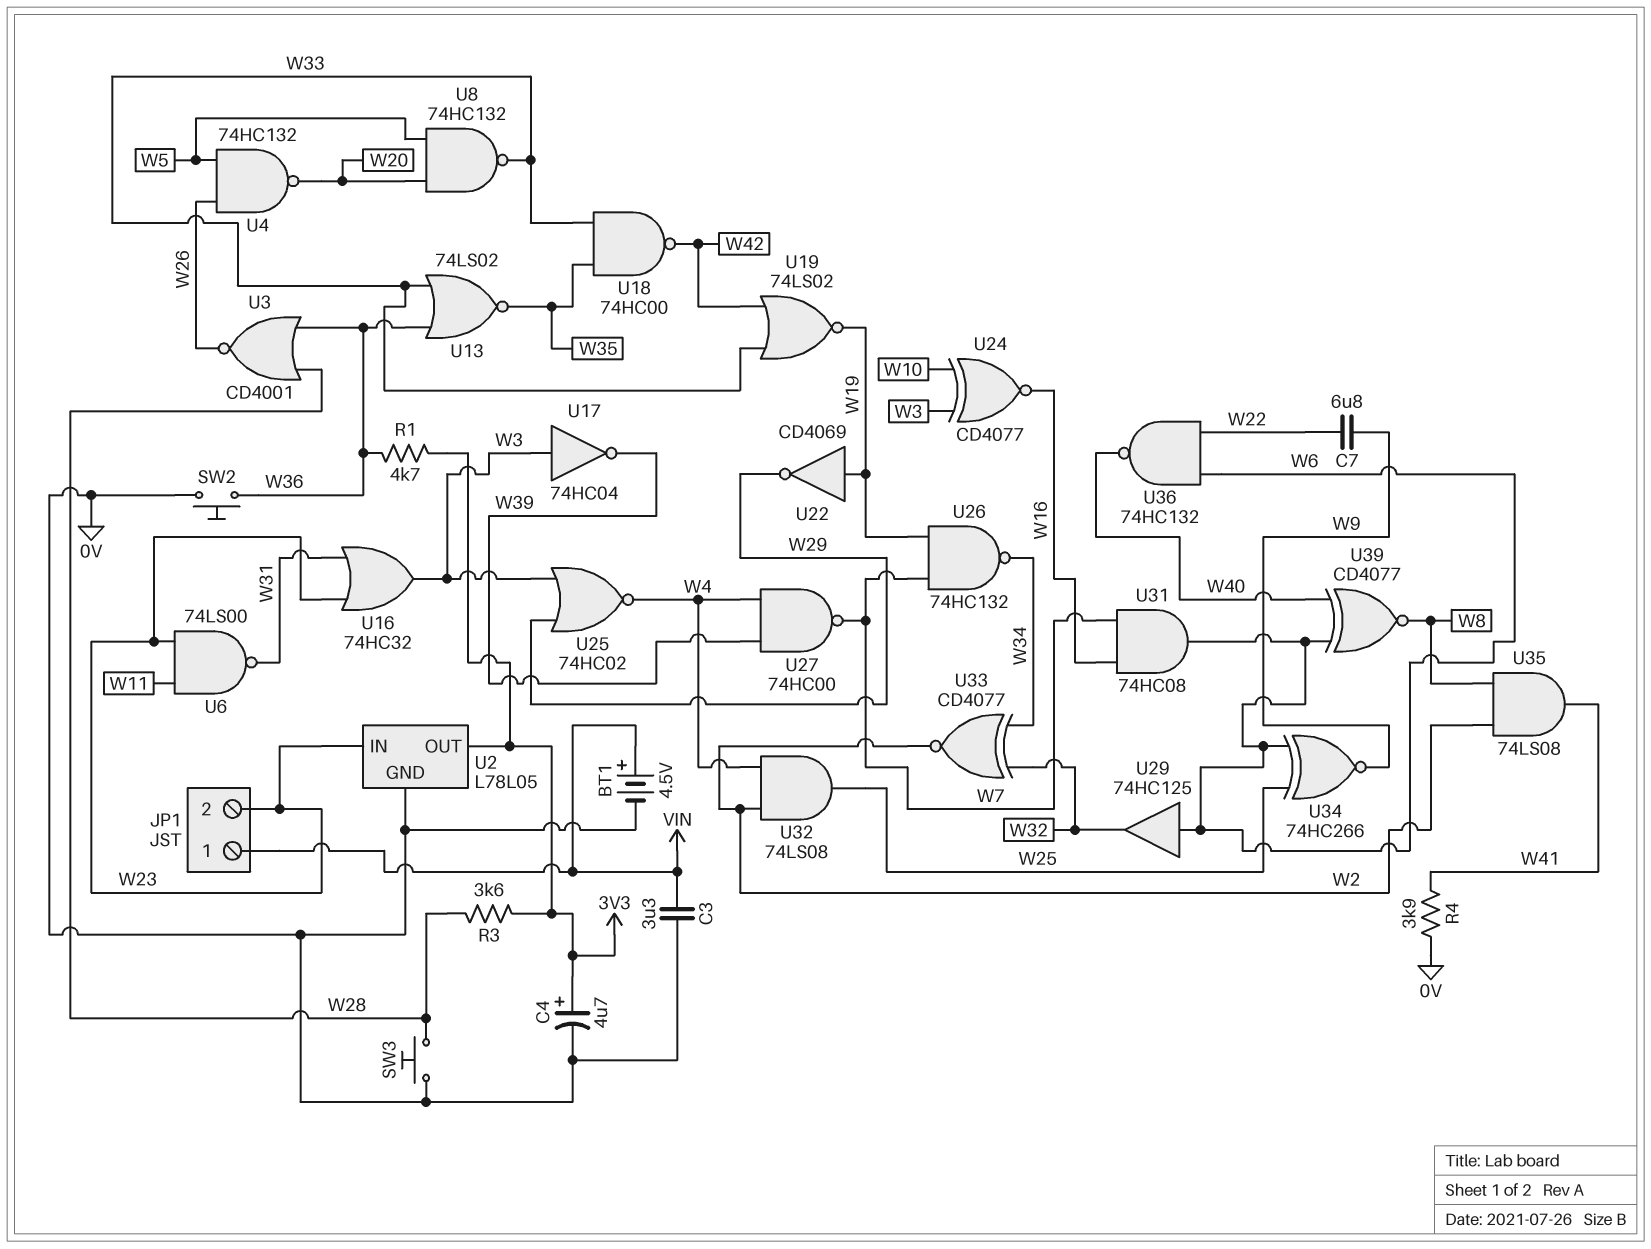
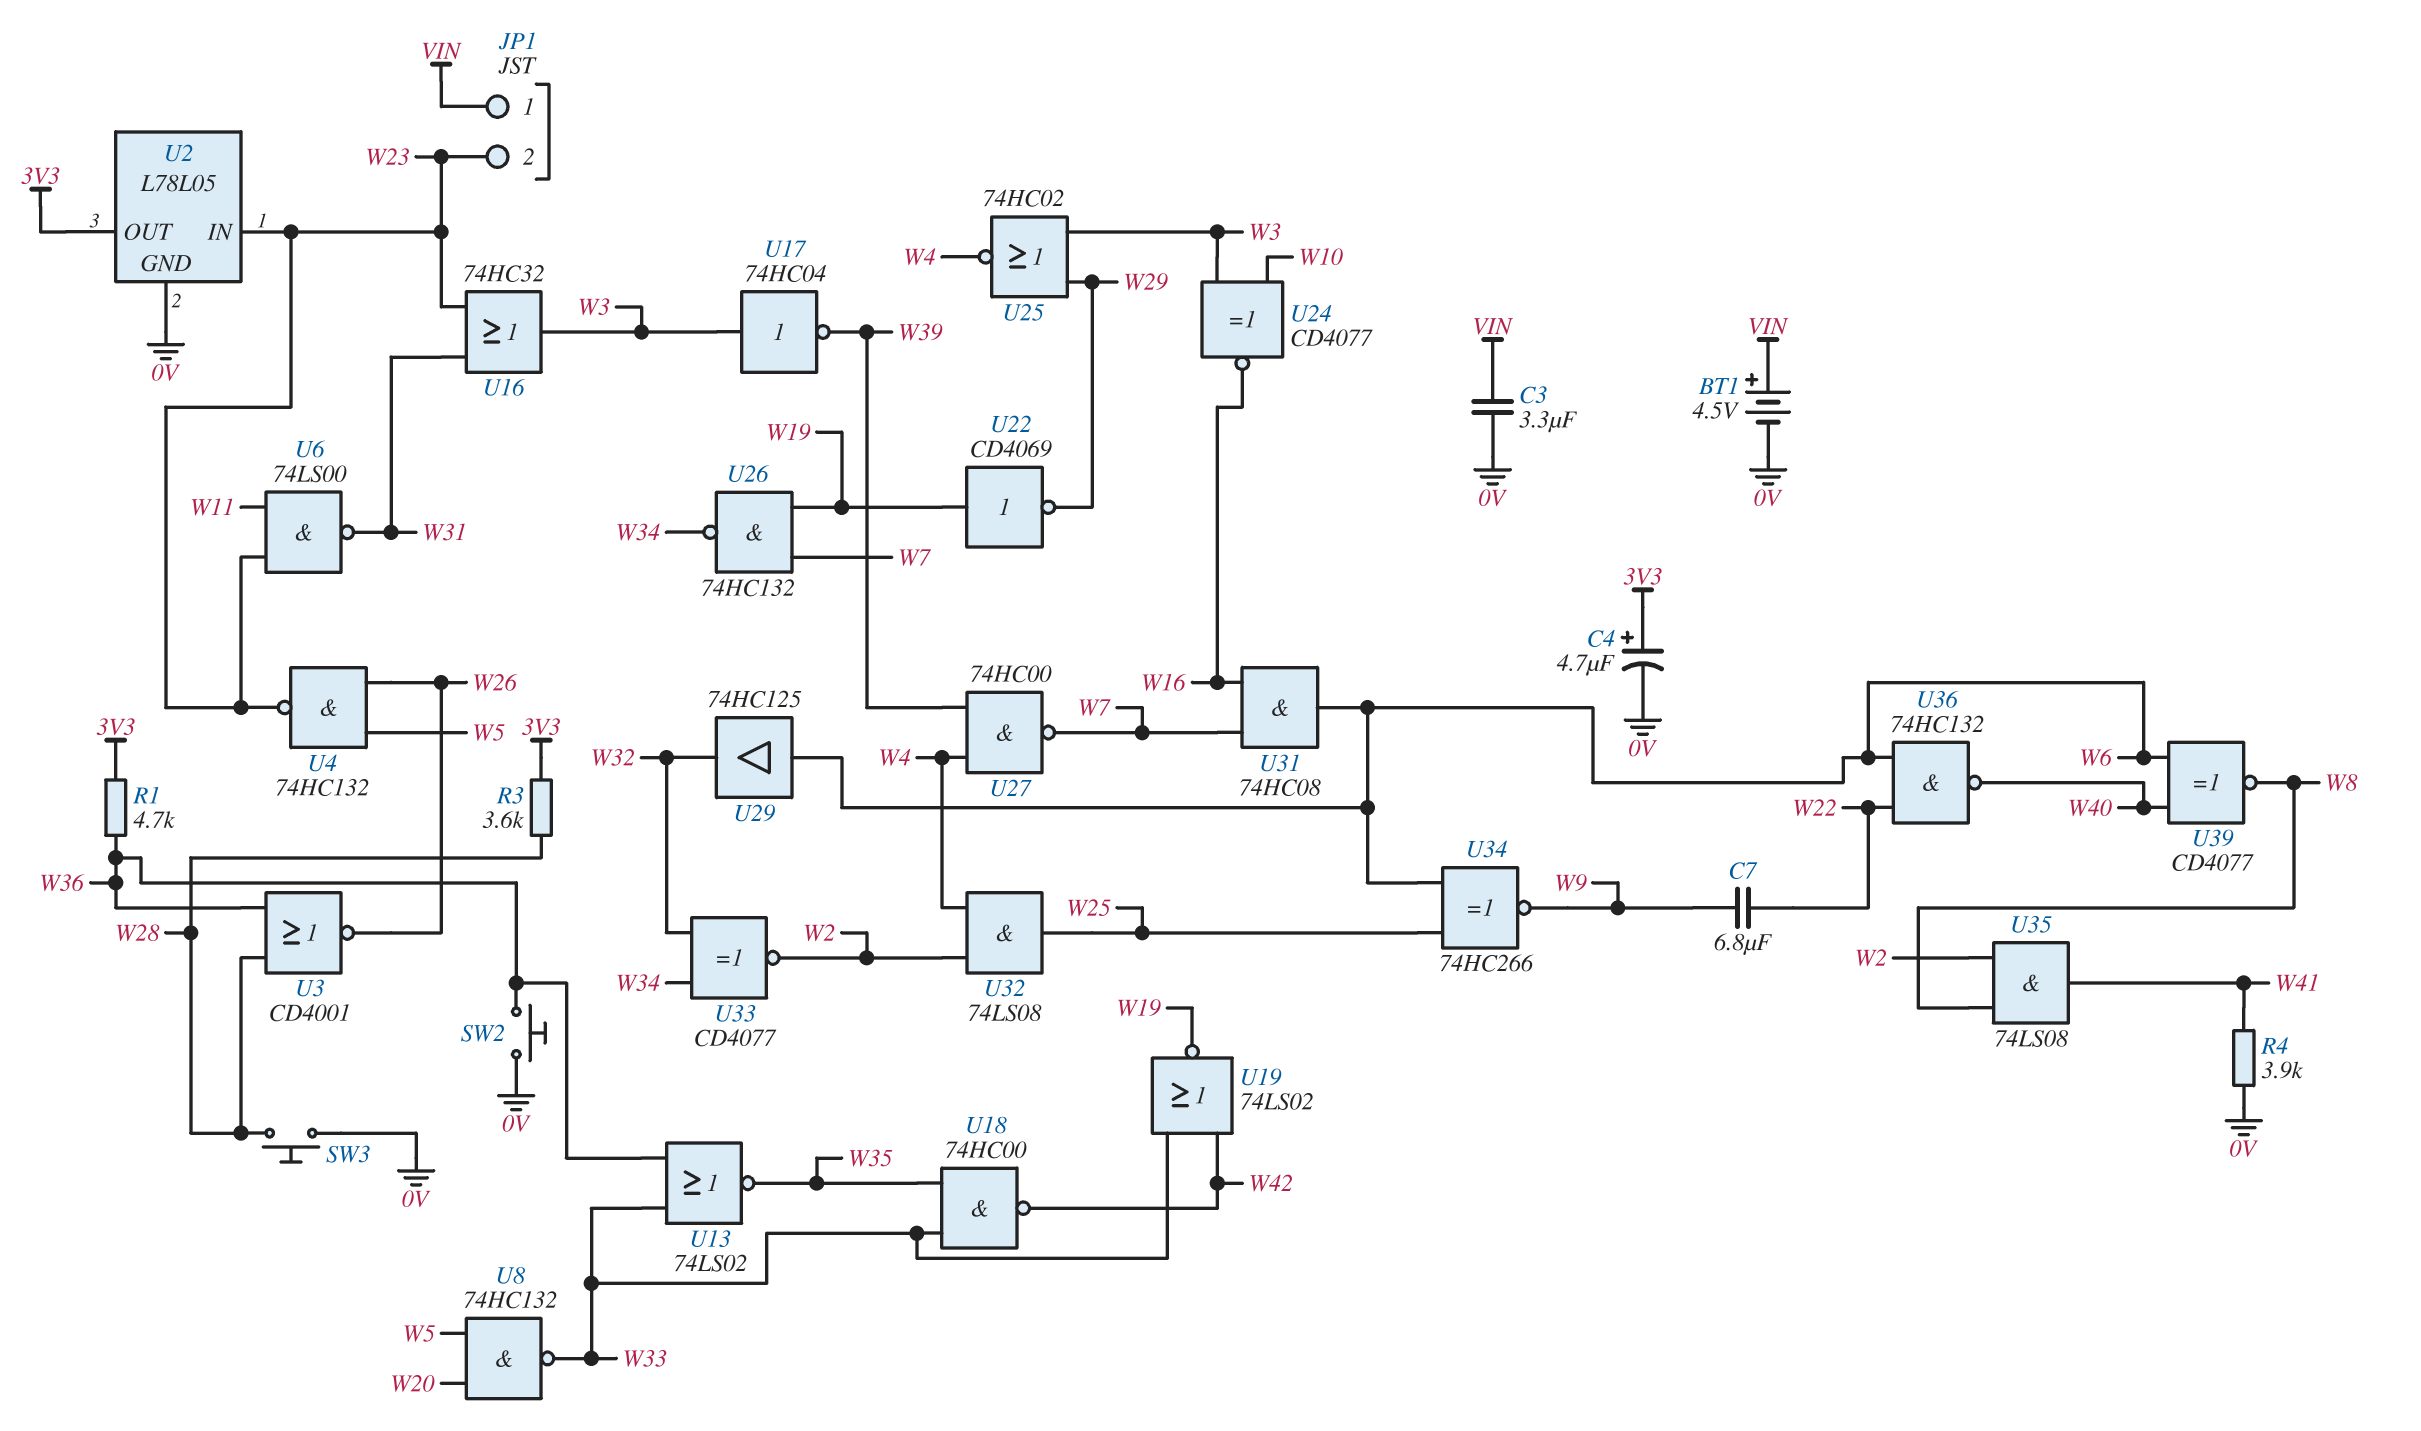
U4: NAND 74HC132 (in W5, in W26, out W20) -> NAND 74HC132 (in W5, in W26, out W23)

